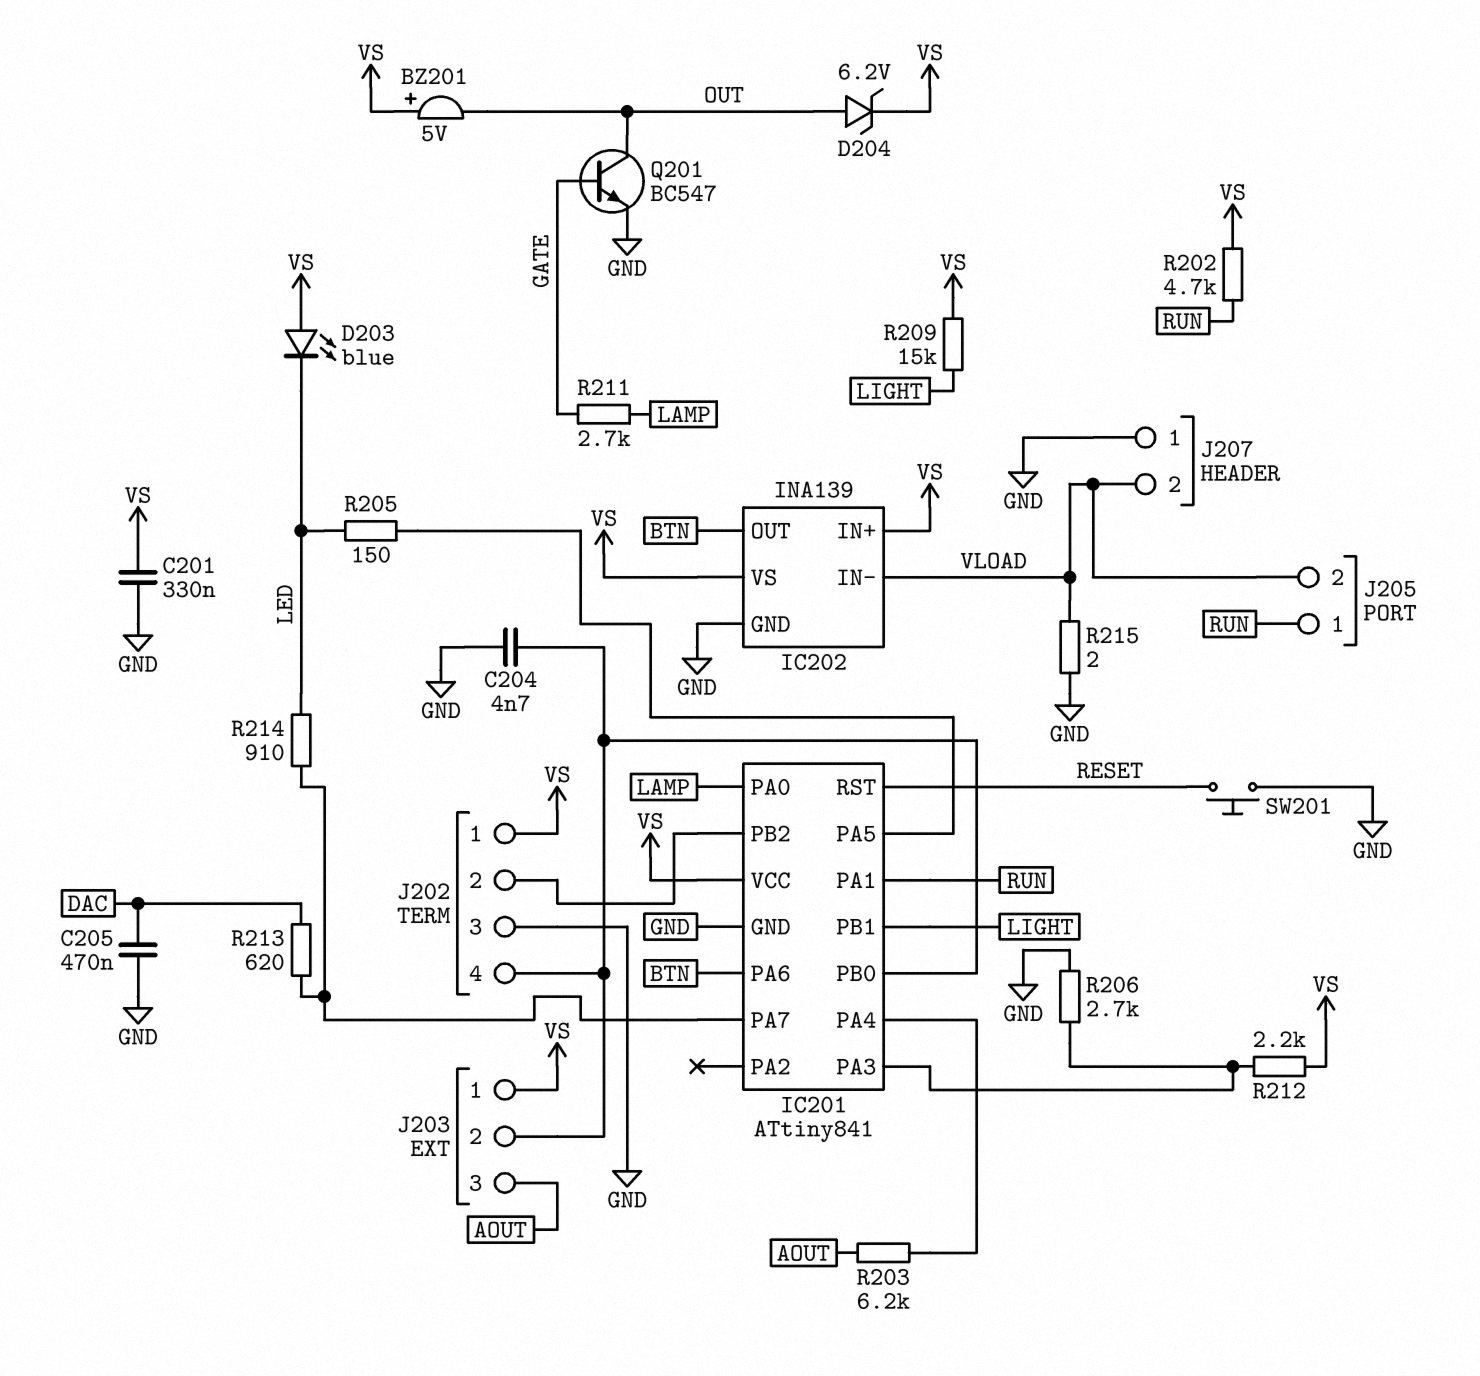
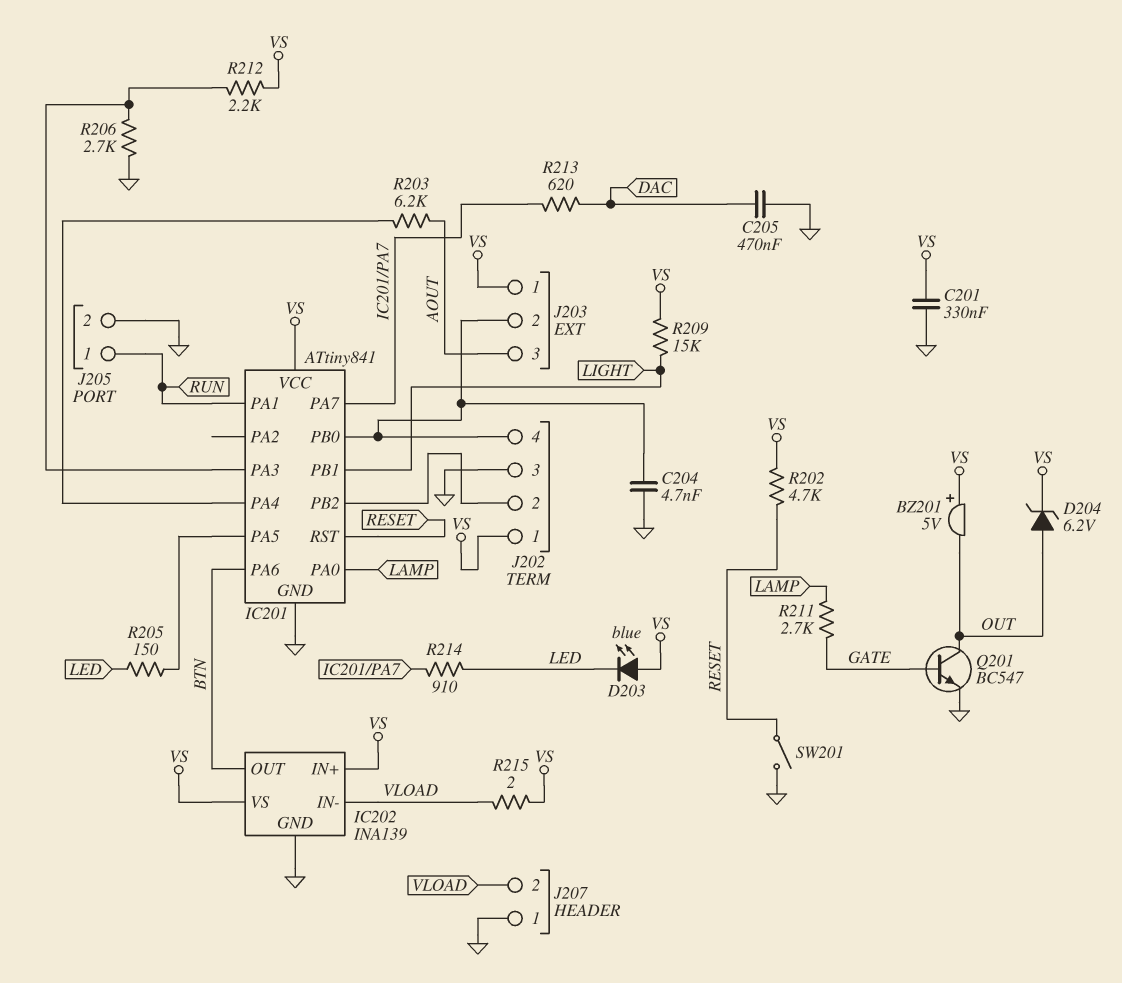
J205 pin 2: VLOAD -> GND
R202: 4.7k (RUN, VS) -> 4.7k (RESET, VS)
R215: 2 (GND, VLOAD) -> 2 (VLOAD, VS)
SW201: button (GND, RESET) -> switch (GND, RESET)

